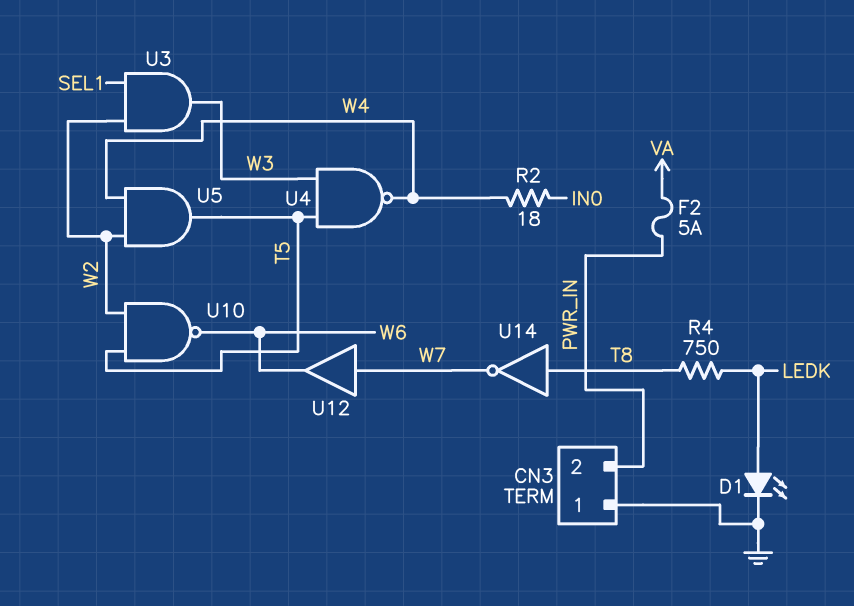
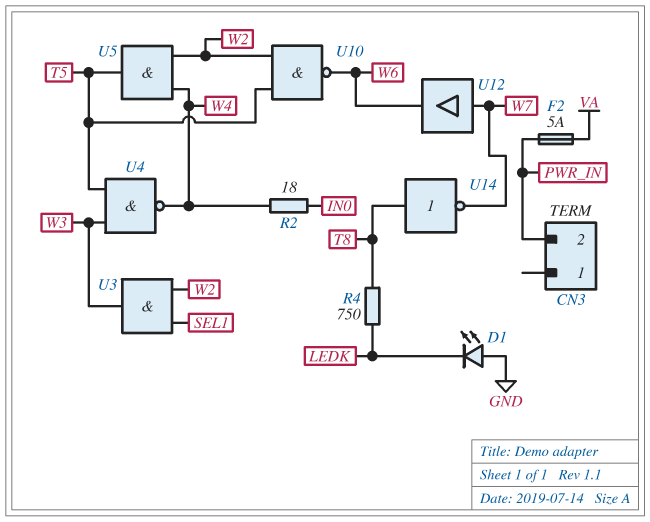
CN3 pin 1: GND -> none
D1: LED (A LEDK, K GND) -> LED (A GND, K LEDK)

